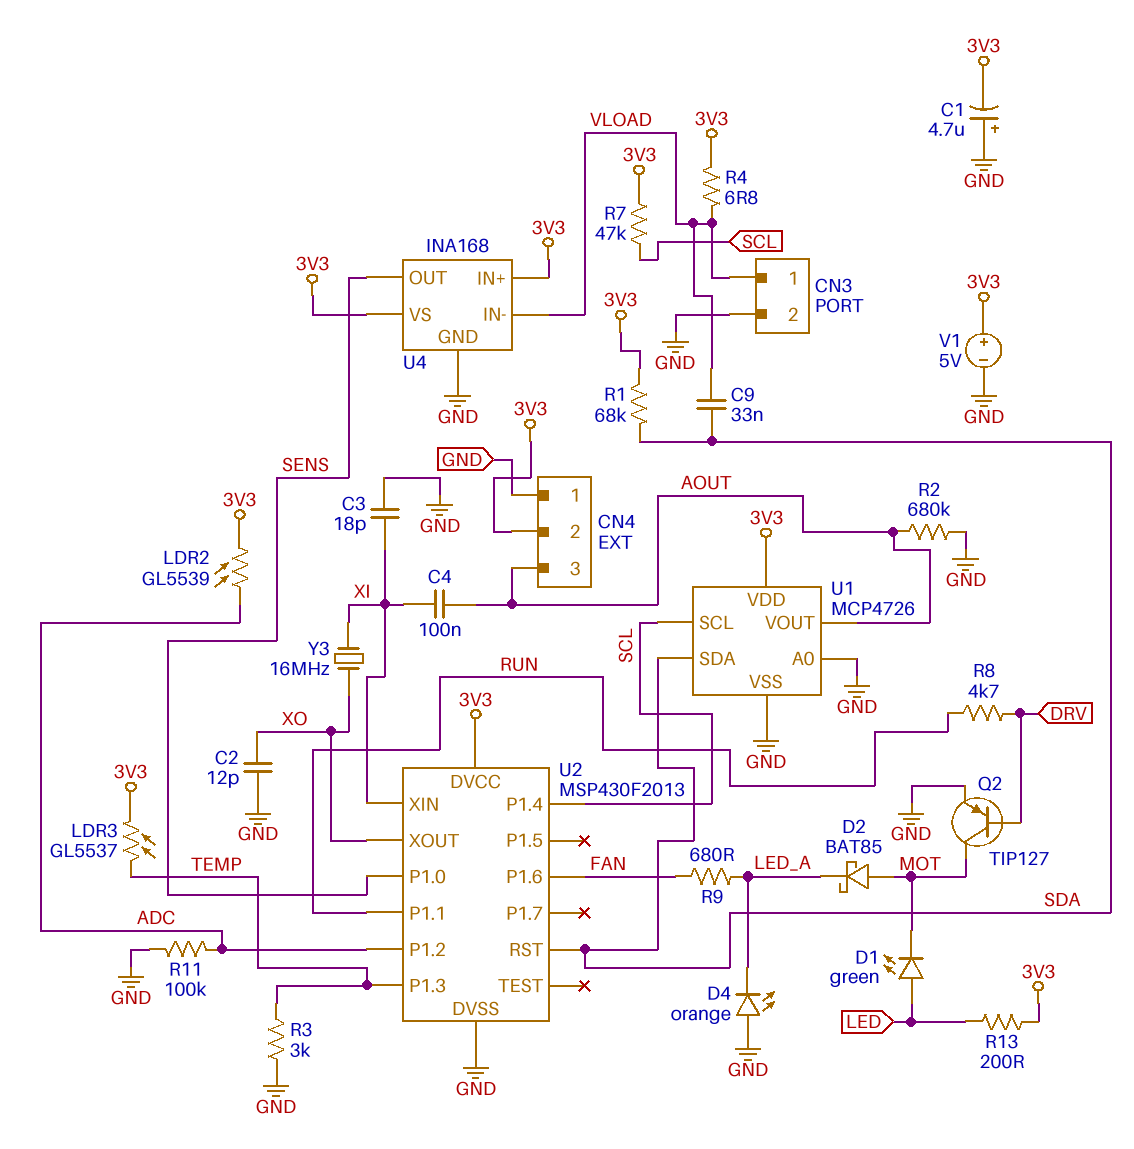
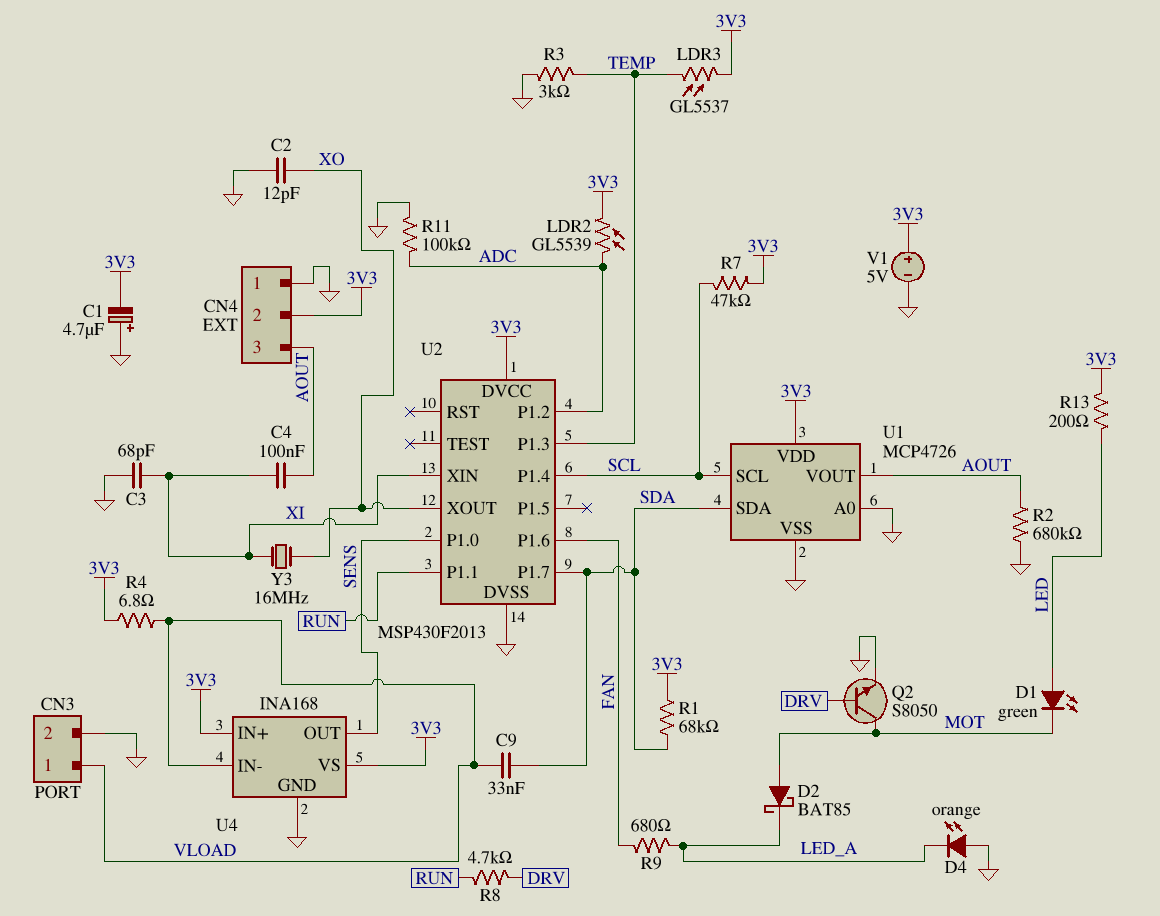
C3: 18pF (GND, XI) -> 68pF (GND, XI)
Q2: PNP TIP127 (B DRV, C MOT, E GND) -> NPN S8050 (B DRV, C MOT, E GND)
U2 pin P1.7: none -> SDA
U2 pin RST: SDA -> none

